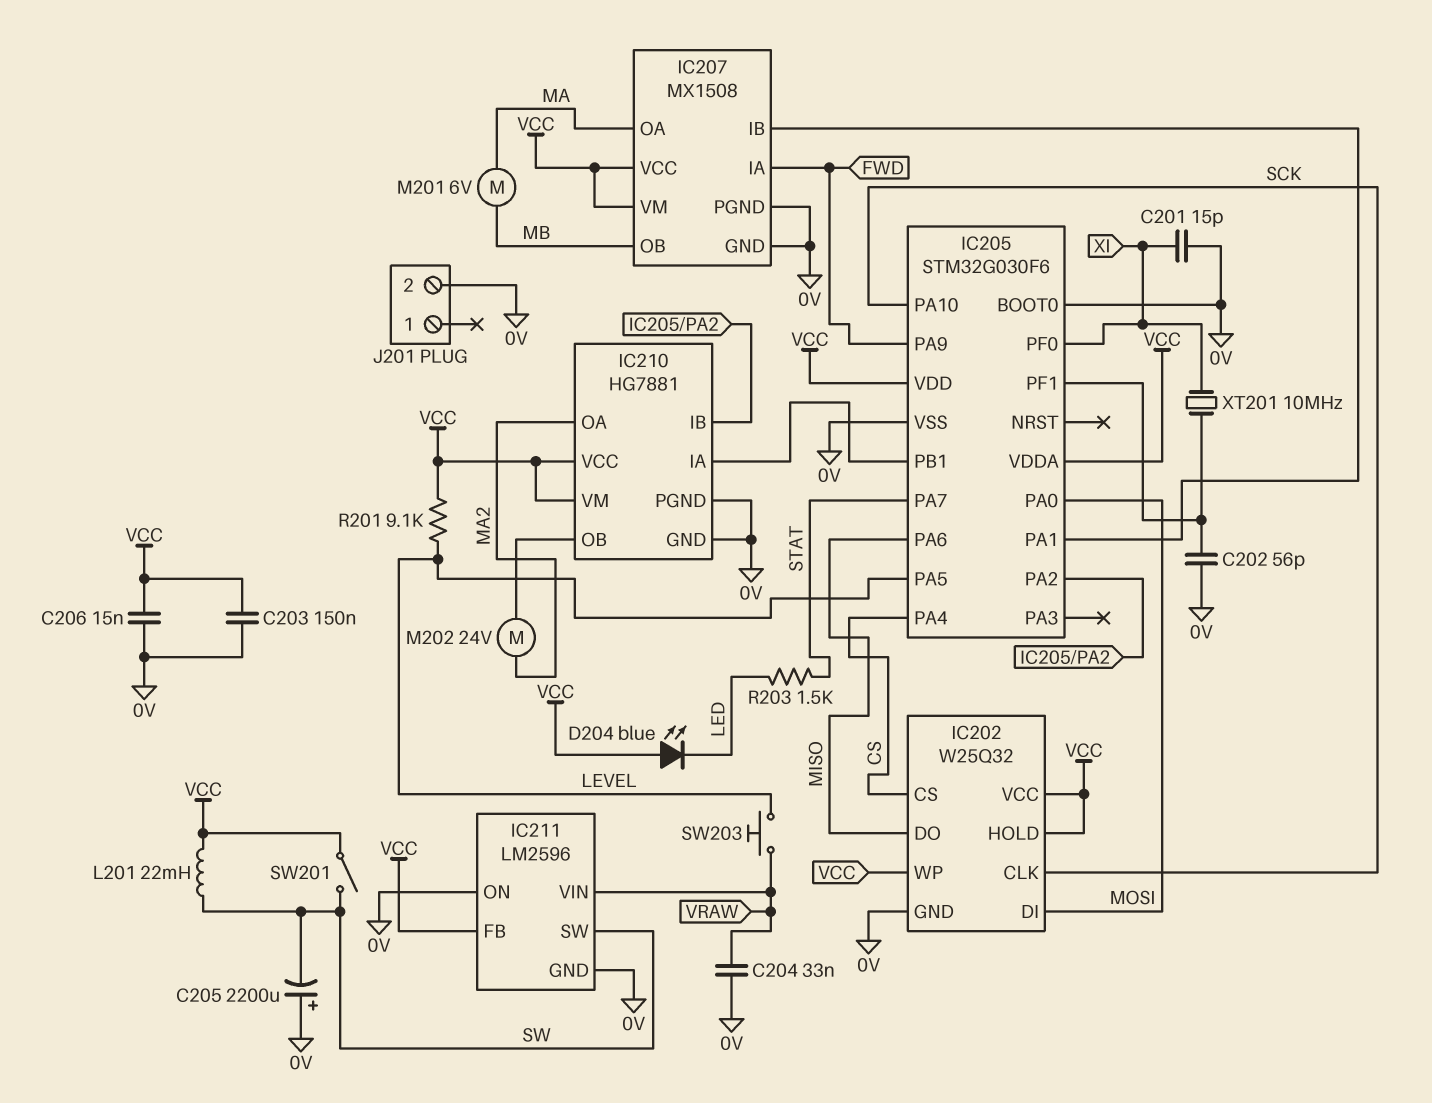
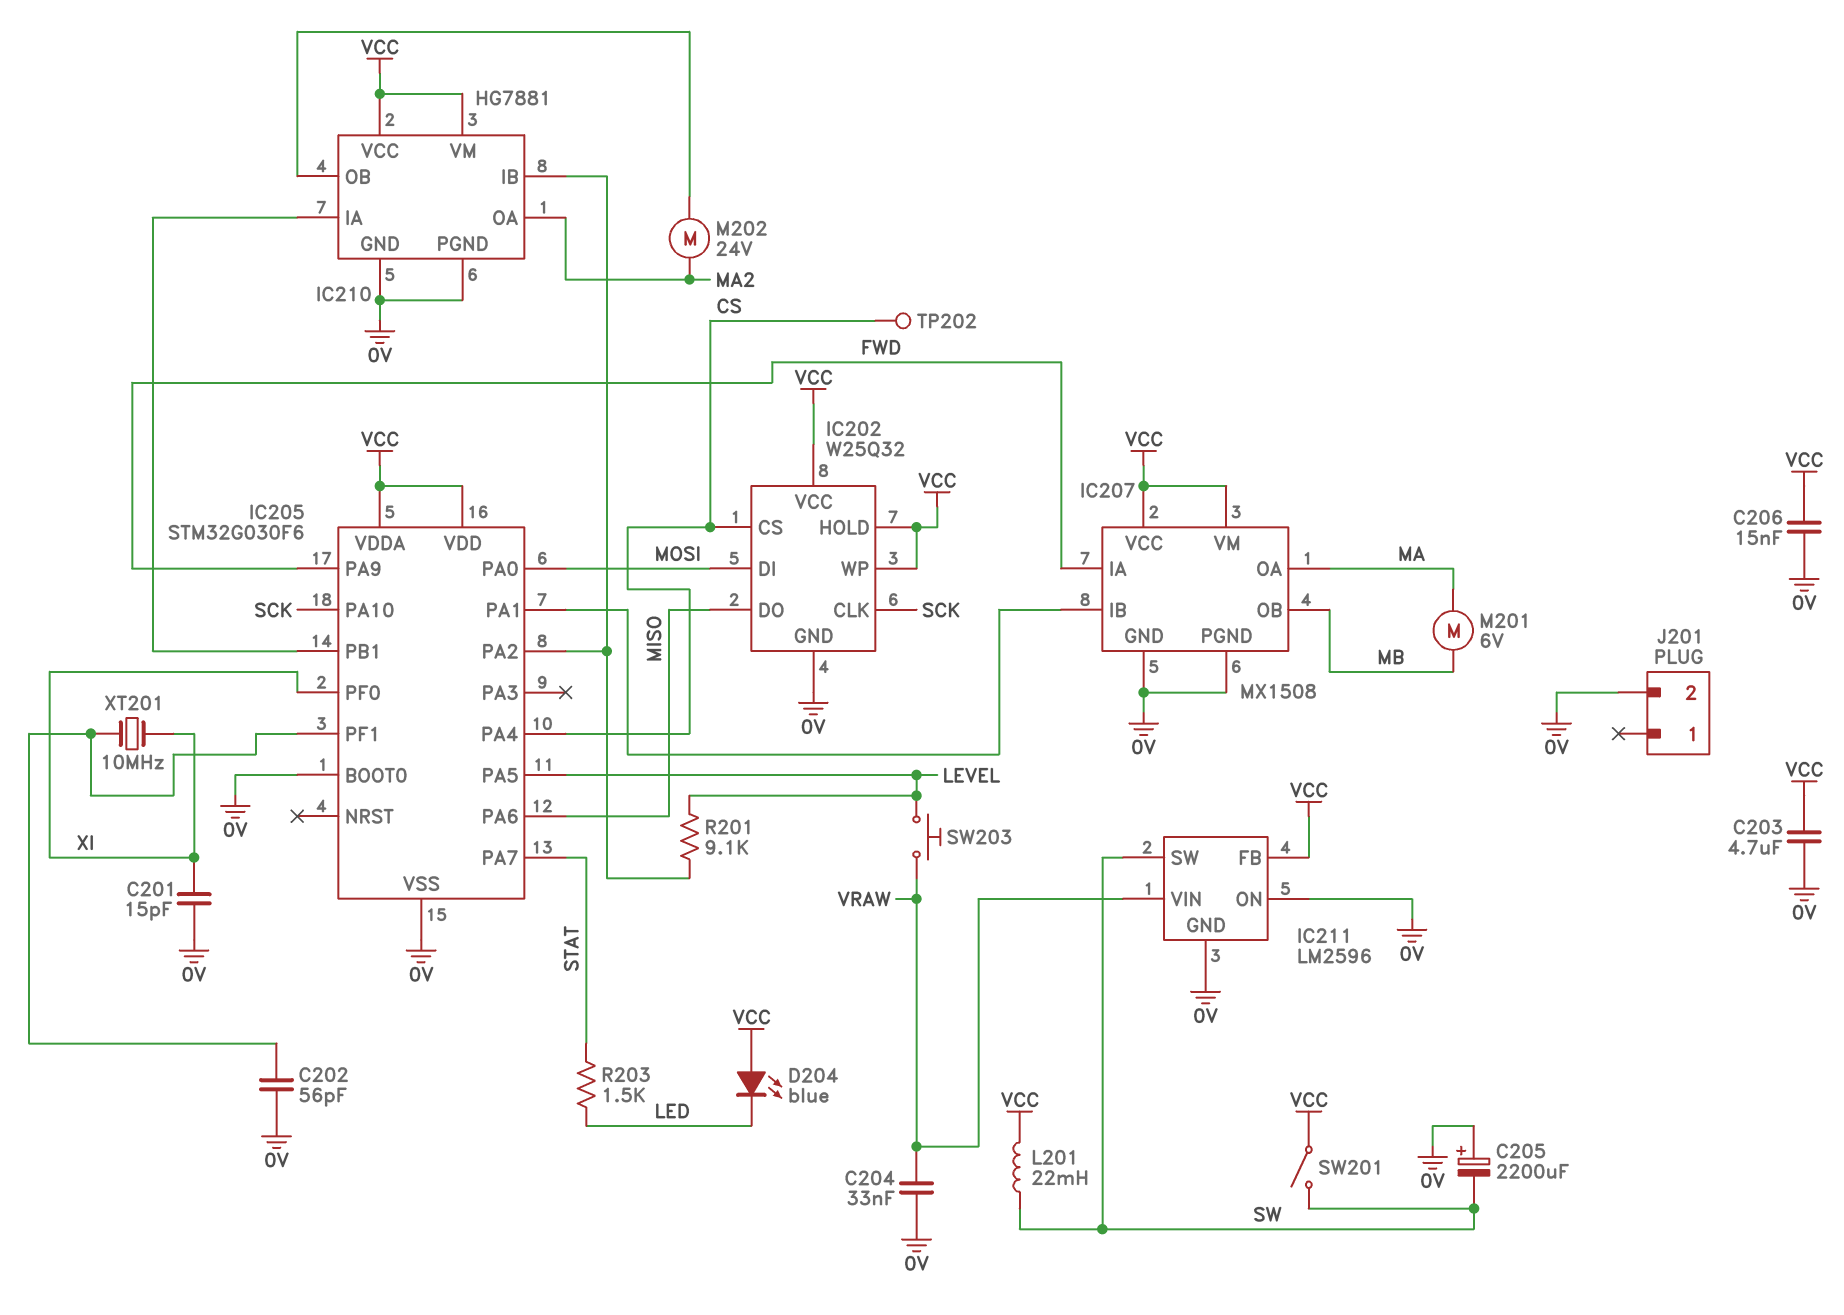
C203: 150nF (0V, VCC) -> 4.7uF (0V, VCC)
R201: 9.1k (LEVEL, VCC) -> 9.1k (IC205/PA2, LEVEL)
TP202: none -> test point (CS)

